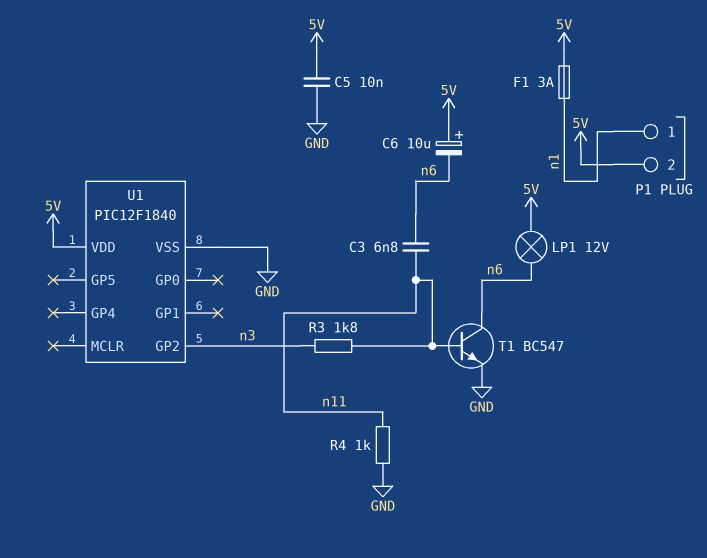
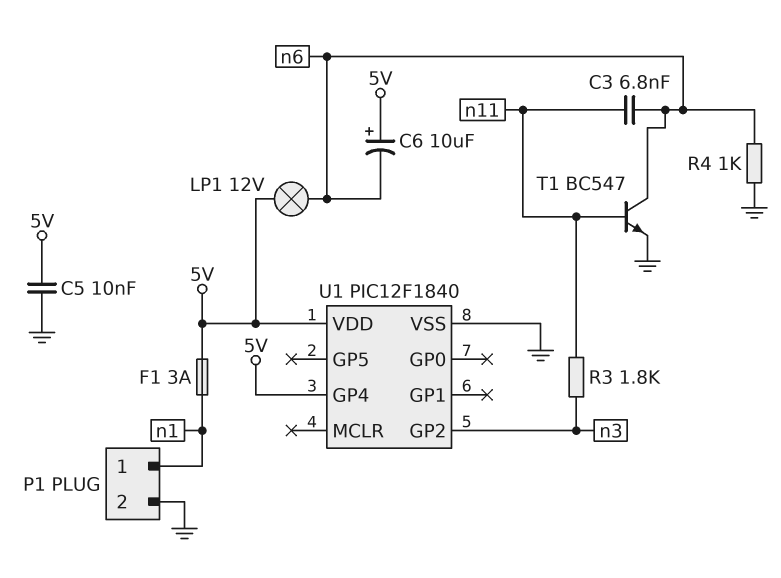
P1 pin 2: 5V -> GND
R4: 1k (GND, n11) -> 1k (GND, n6)
U1 pin GP4: none -> 5V

